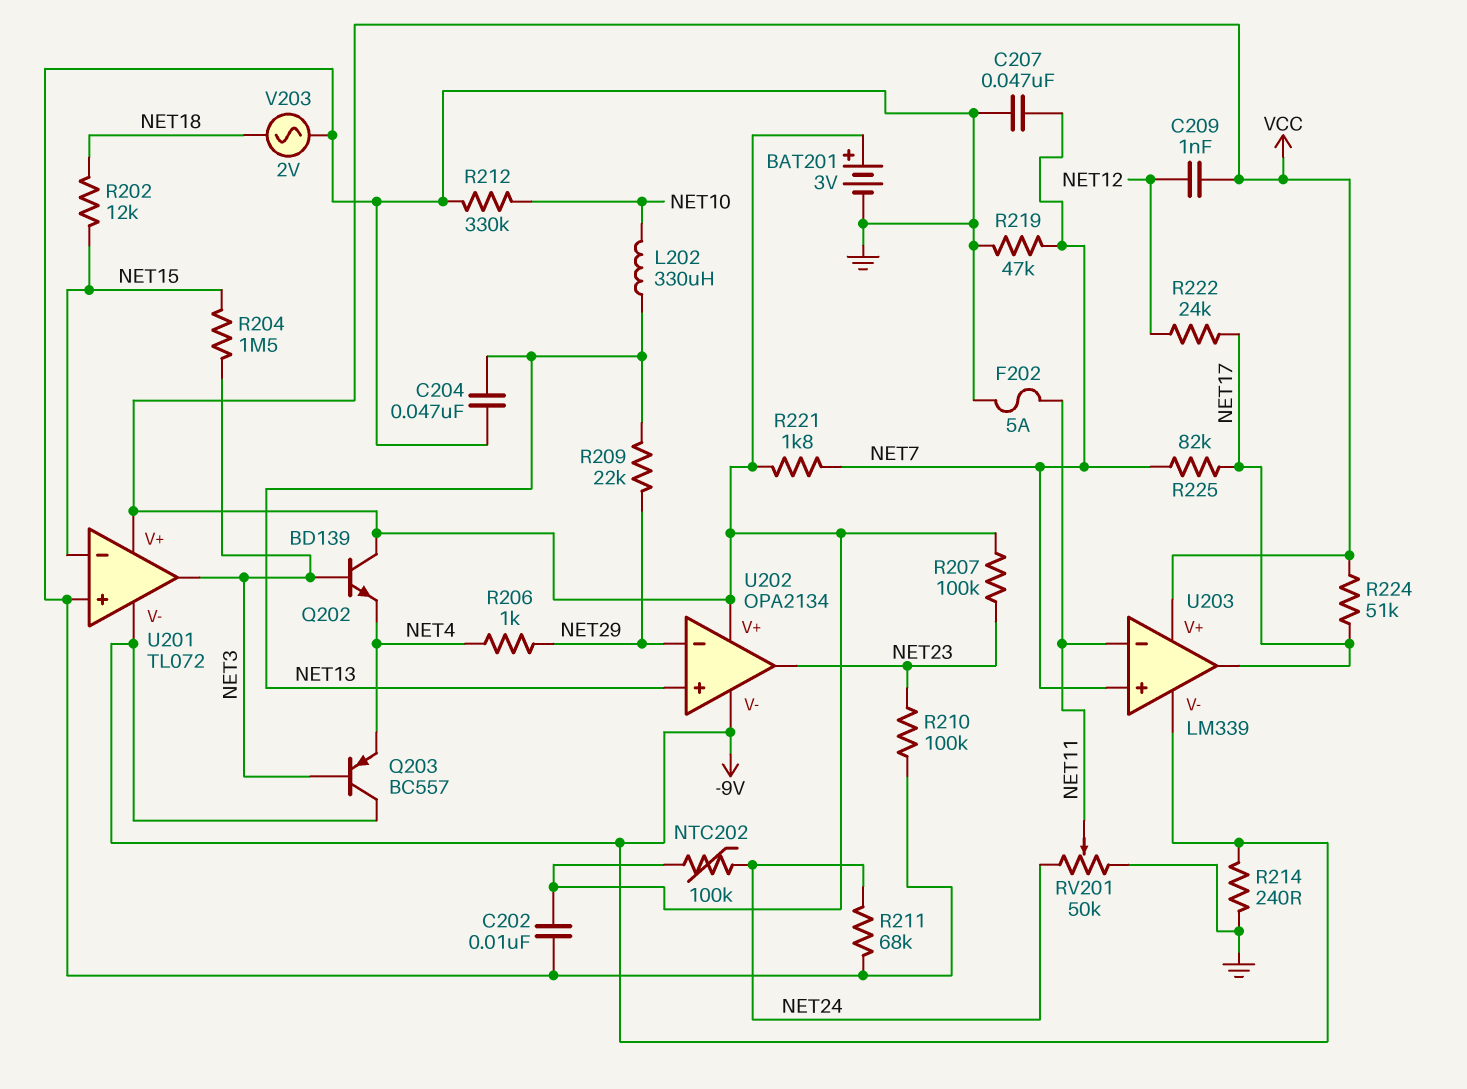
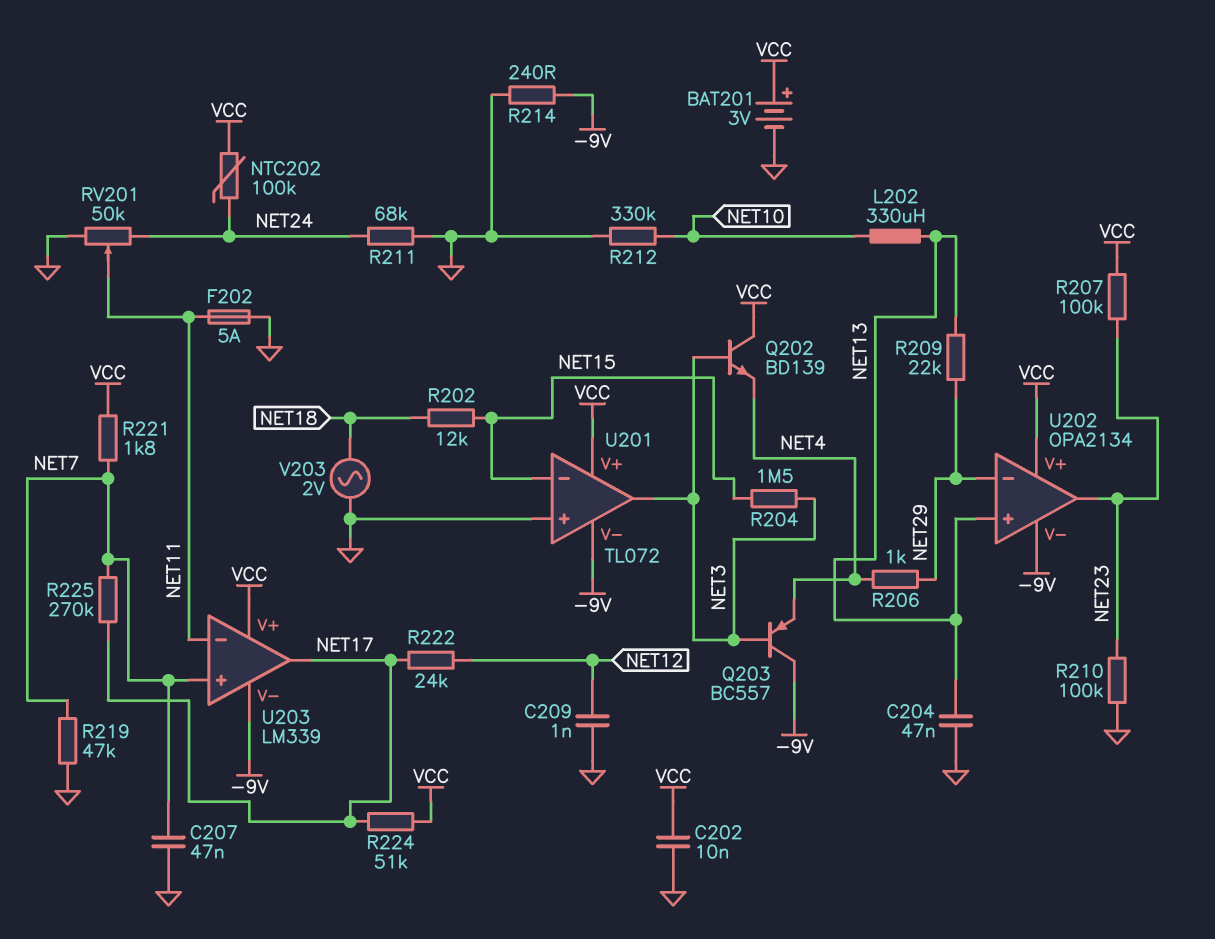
C209: 1nF (NET12, VCC) -> 1nF (GND, NET12)
R225: 82k (NET7, NET17) -> 270k (NET7, NET17)

